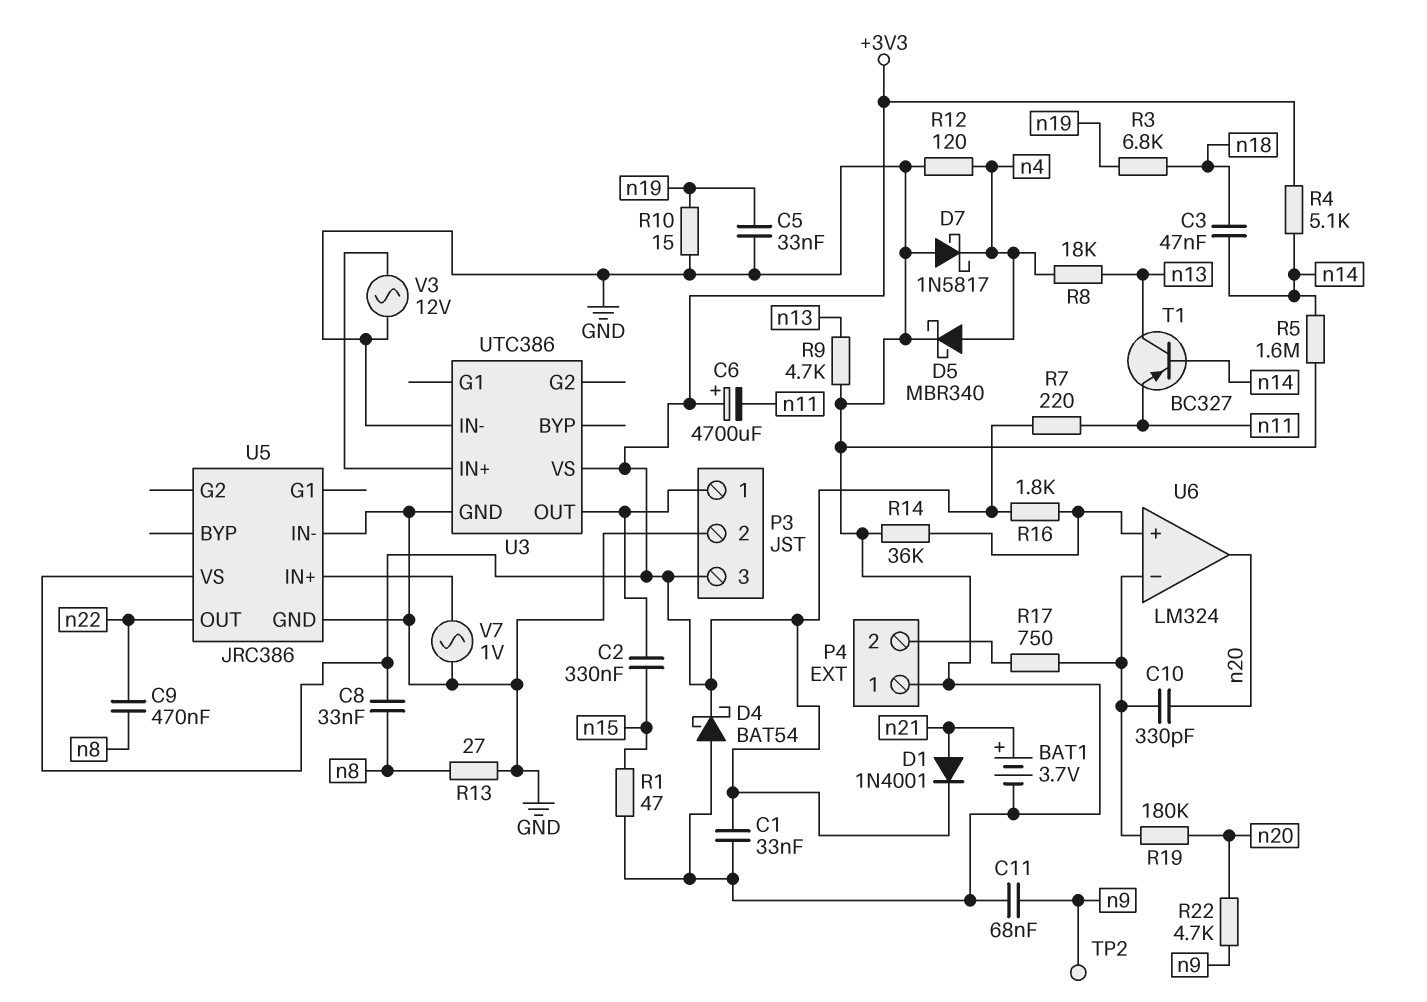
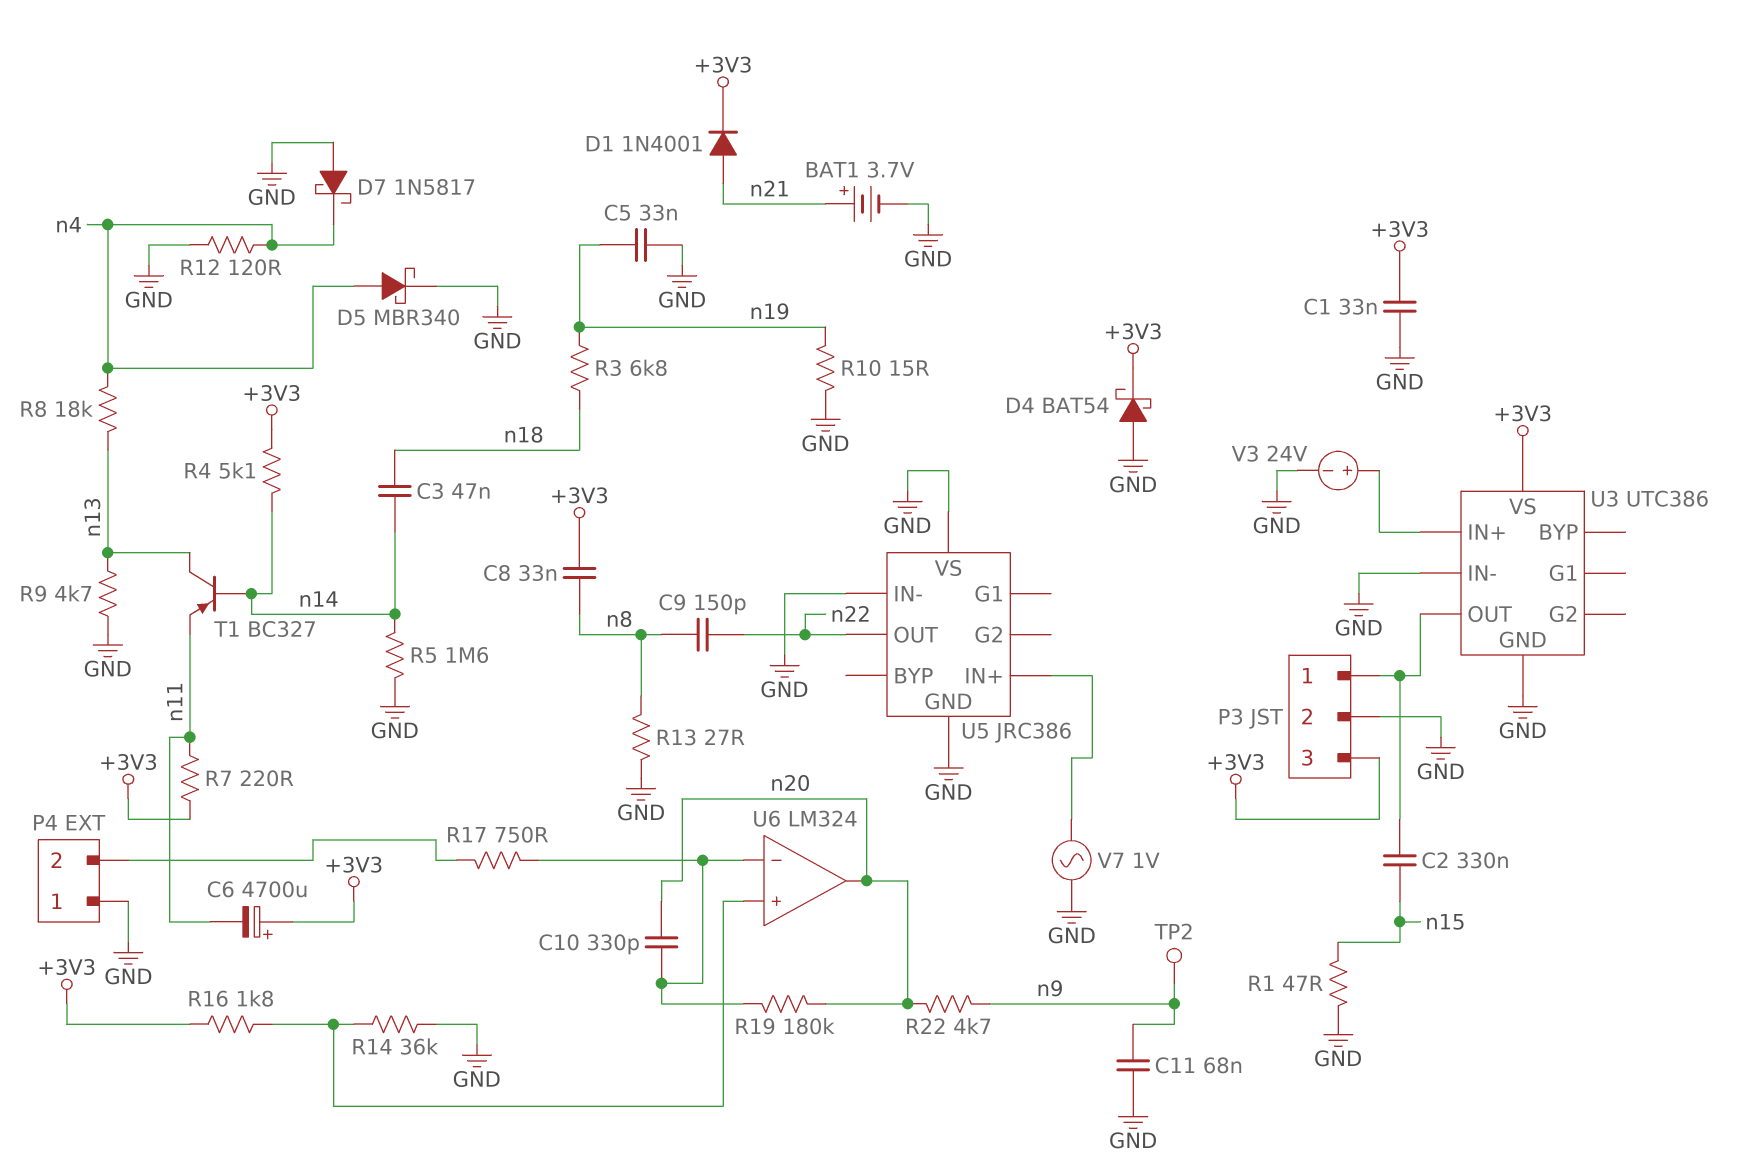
C9: 470nF (n8, n22) -> 150pF (n8, n22)
U5 pin VS: +3V3 -> GND
V3: AC 12V (GND, U3/IN+) -> 24V (plus U3/IN+, minus GND)

